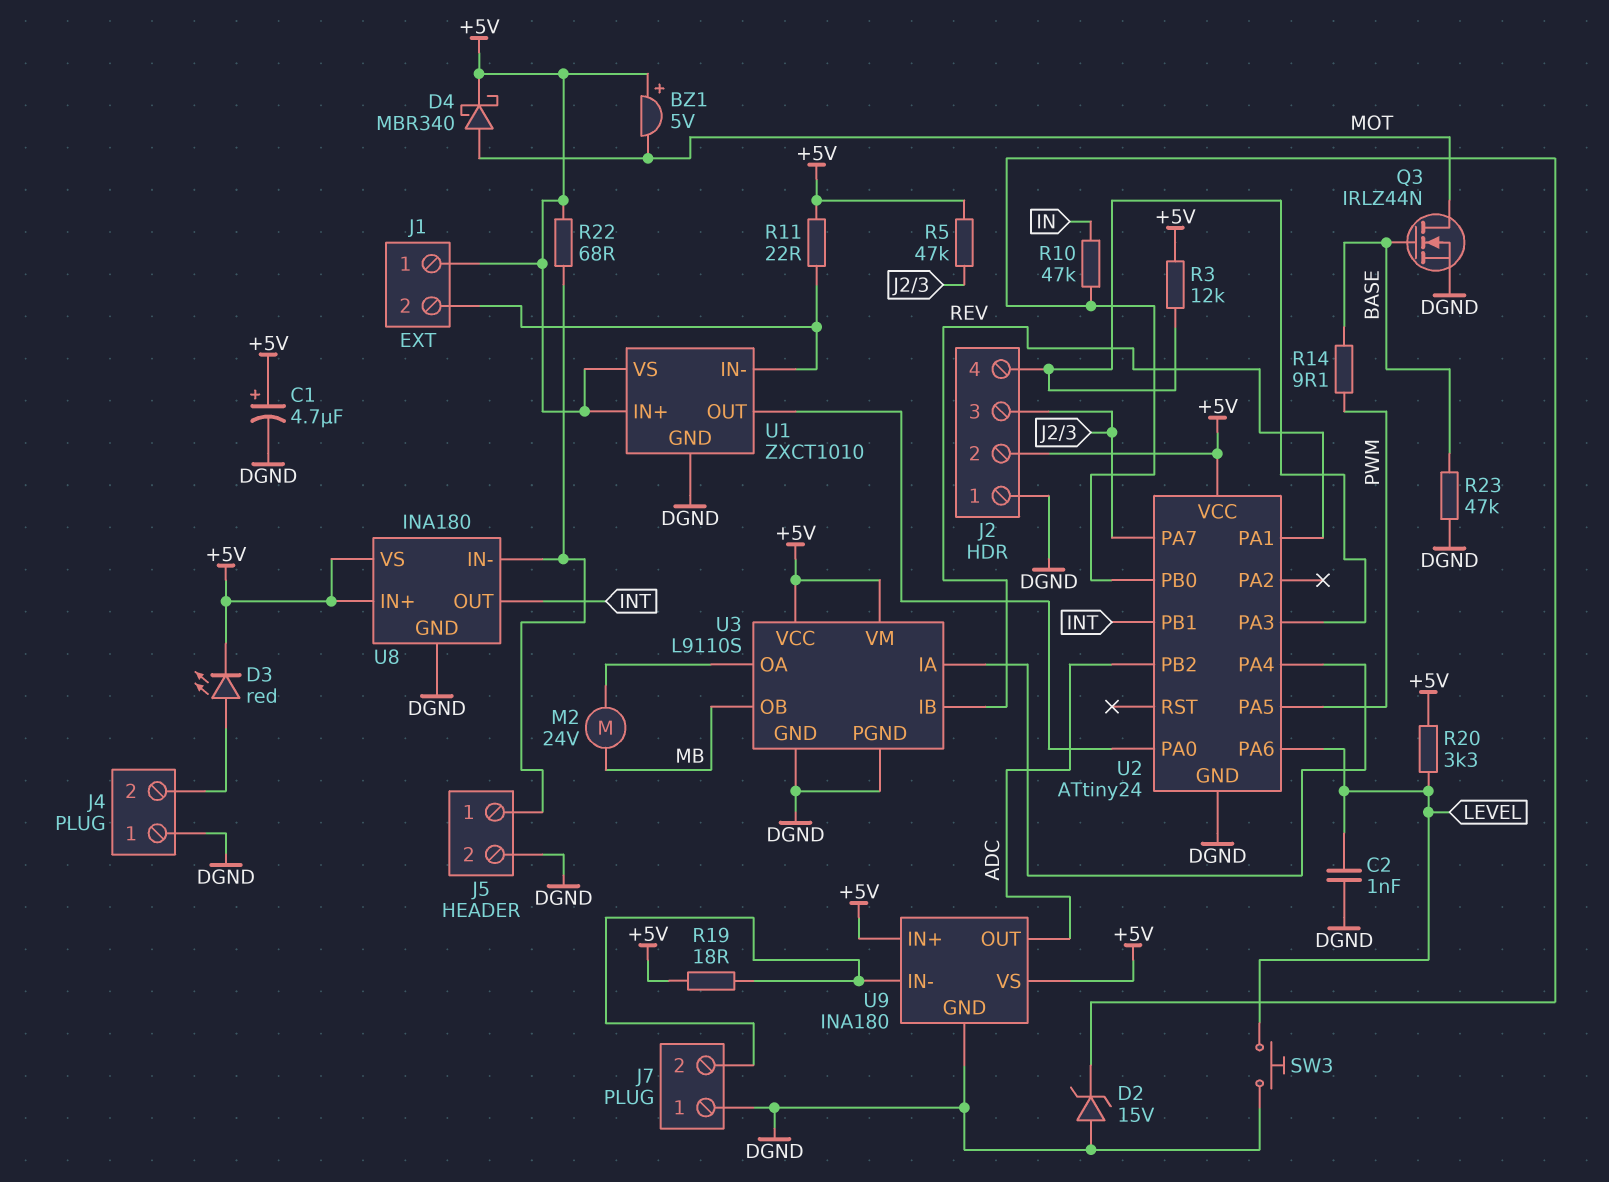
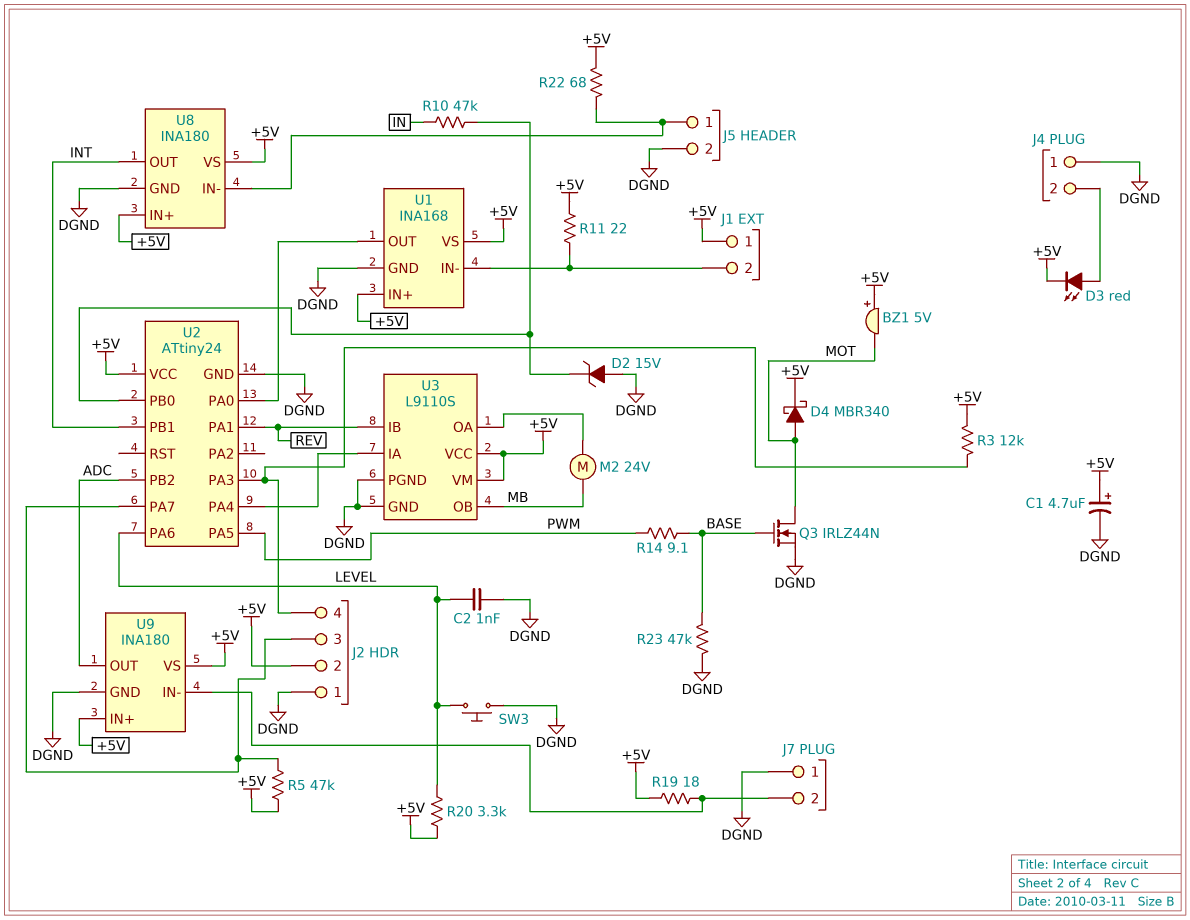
U1: ZXCT1010 -> INA168

